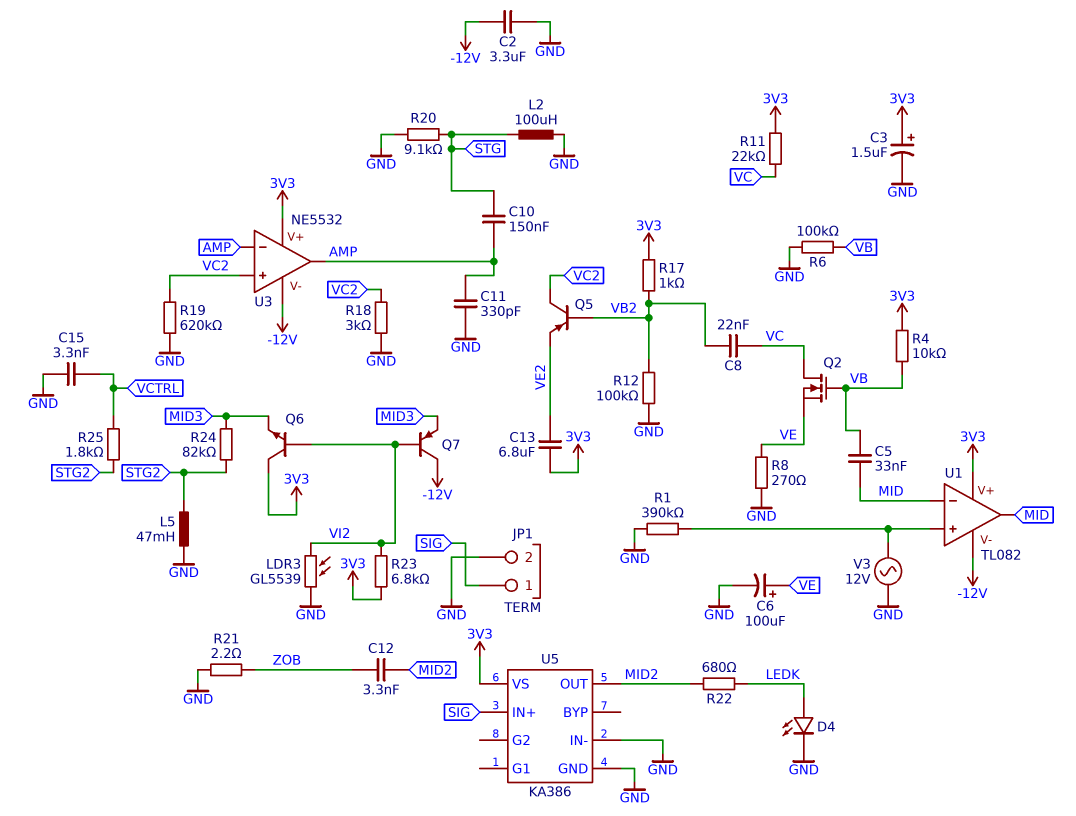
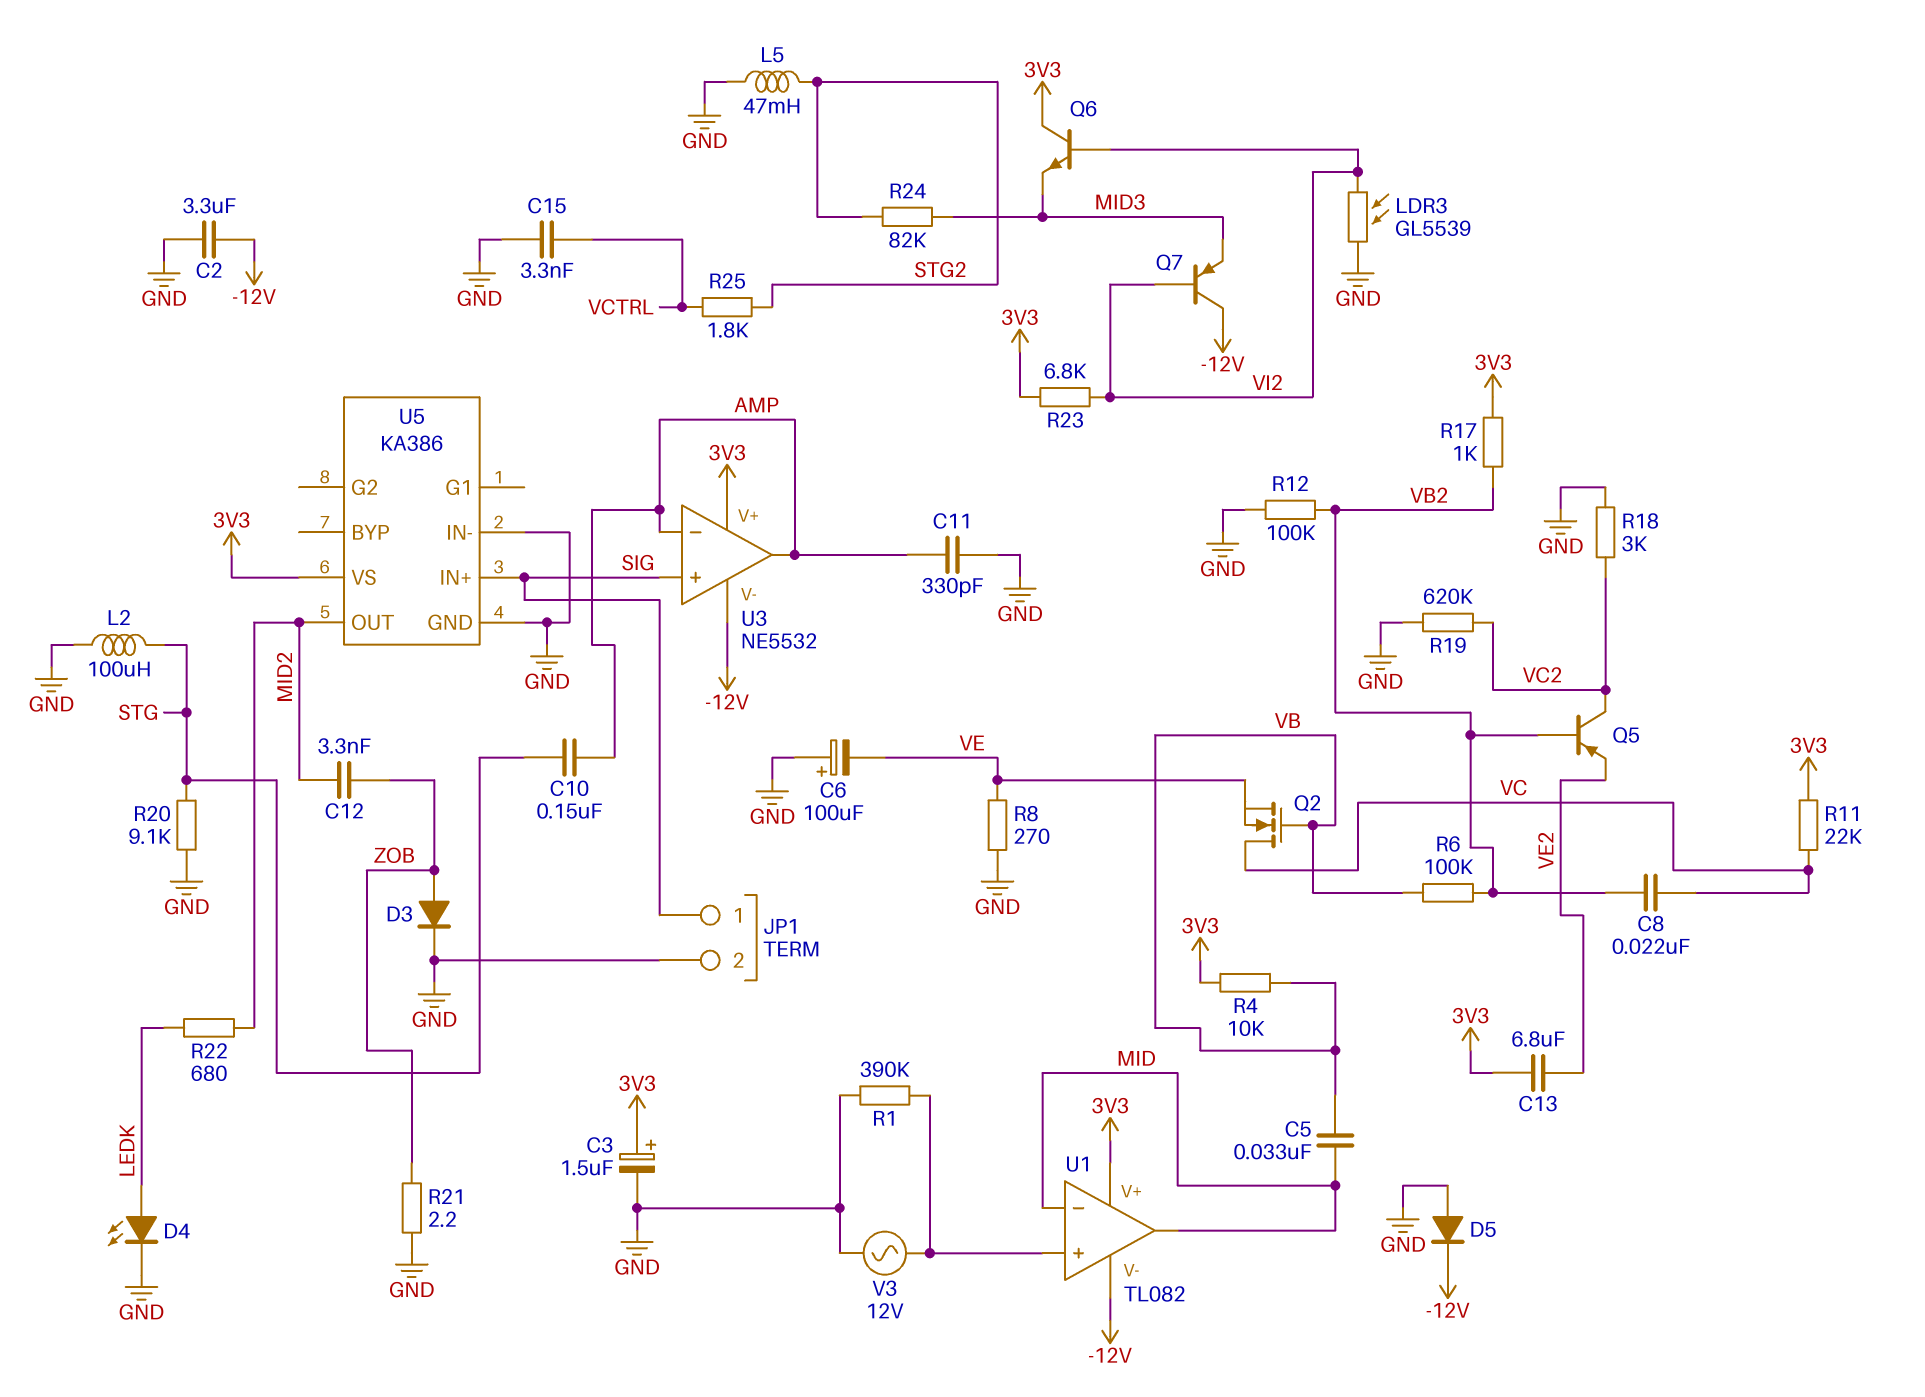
C6: 100uF (plus VE, minus GND) -> 100uF (plus GND, minus VE)
D3: none -> diode (A ZOB, K GND)
D5: none -> diode (A GND, K -12V)
R6: 100k (GND, VB) -> 100k (VB, VB2)
U3 pin in+: VC2 -> SIG

